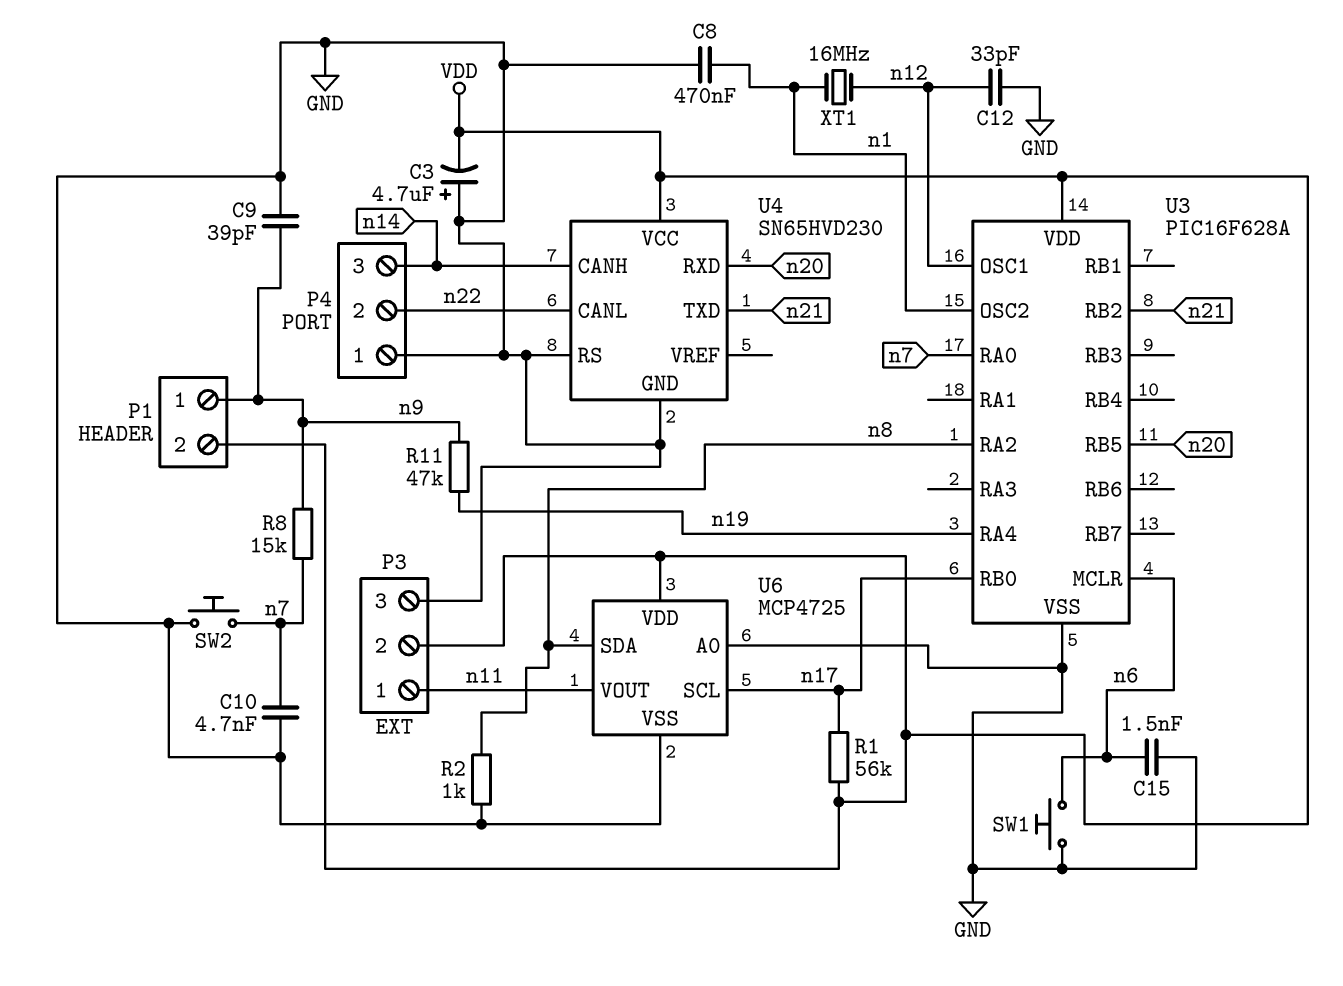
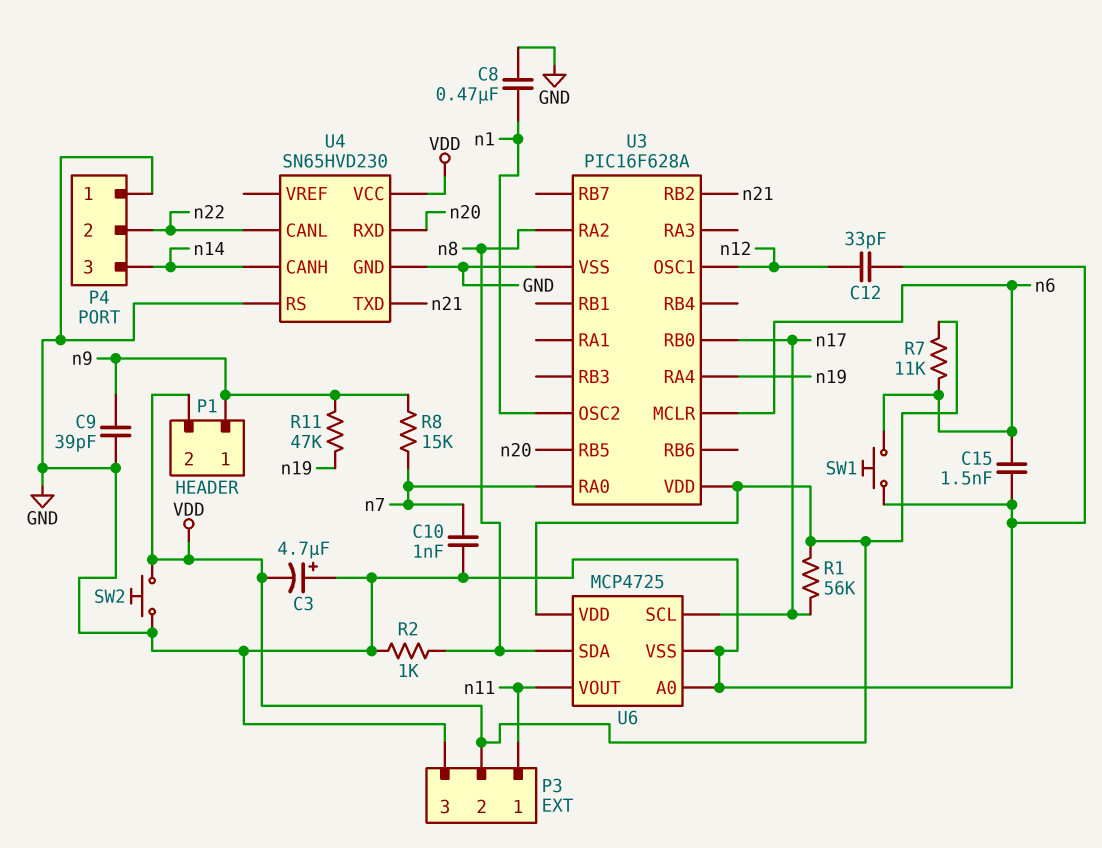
C10: 4.7nF (GND, n7) -> 1nF (GND, n7)
R7: none -> 11k (VDD, n6)
SW2: button (GND, n7) -> button (GND, VDD)
XT1: 16MHz (n1, n12) -> none

